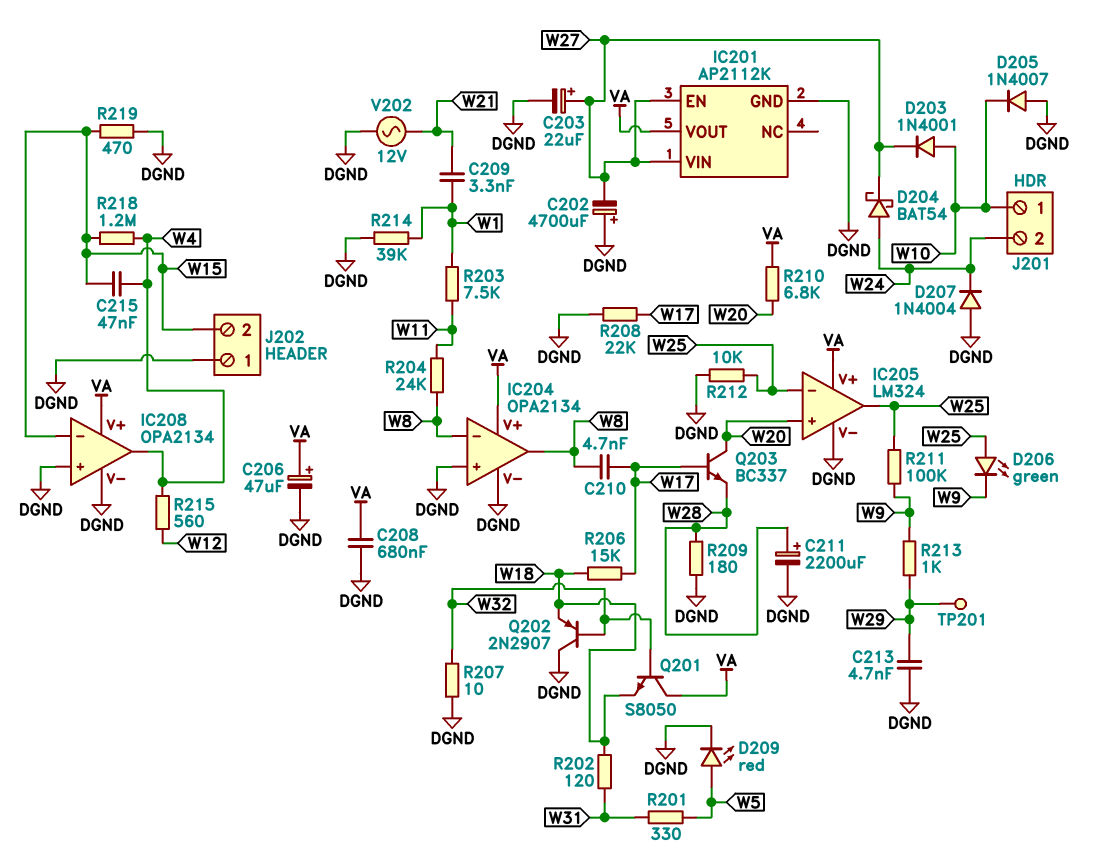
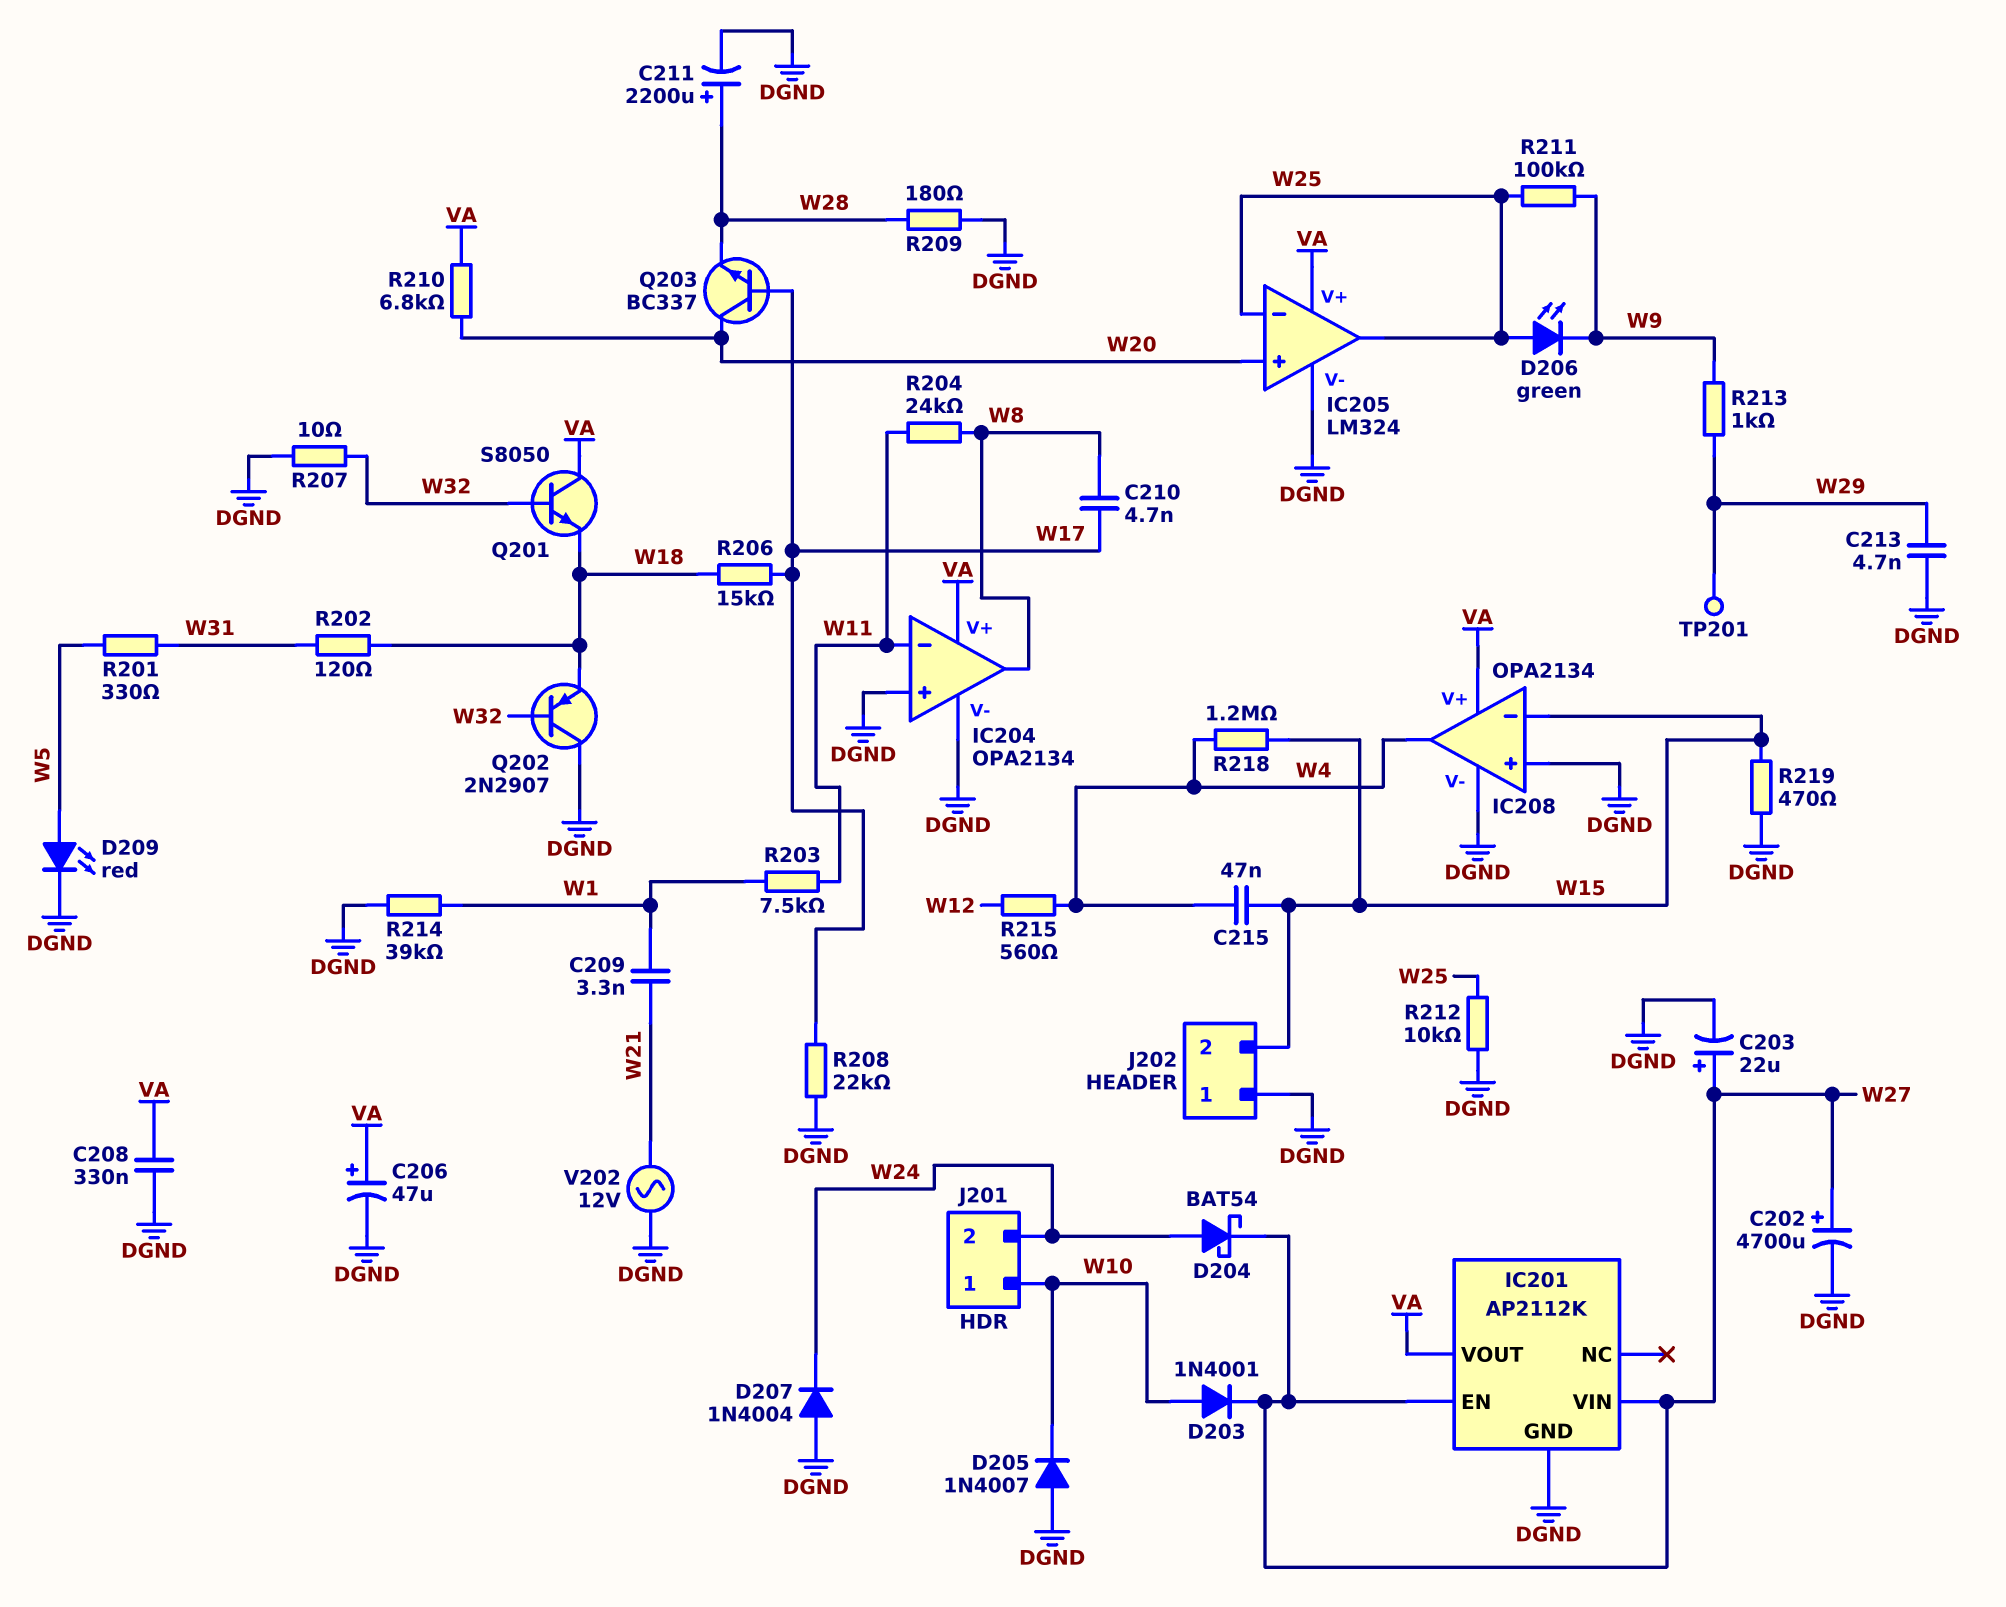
C202: 4700uF (plus DGND, minus W27) -> 4700uF (plus W27, minus DGND)
C208: 680nF (DGND, VA) -> 330nF (DGND, VA)
IC204 pin in-: W8 -> W11

